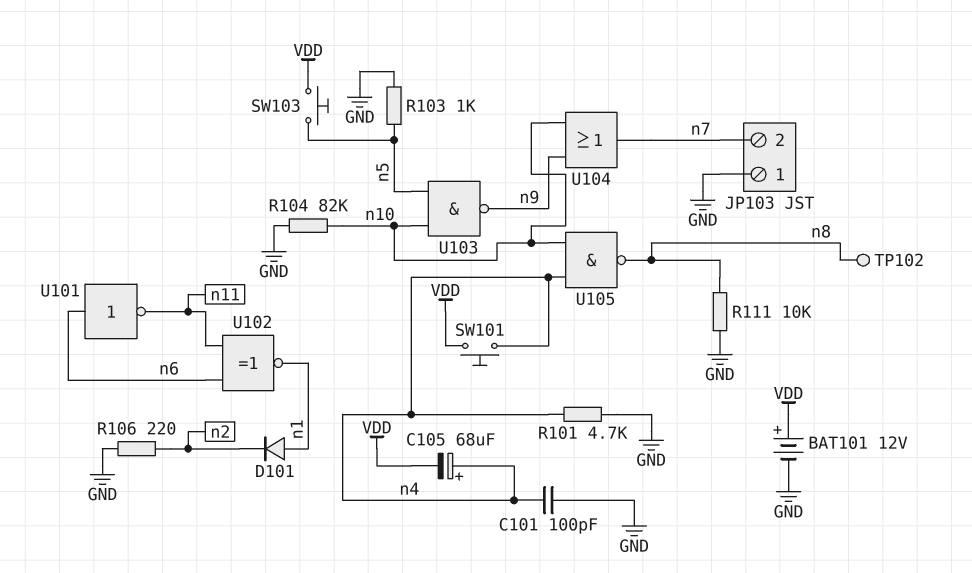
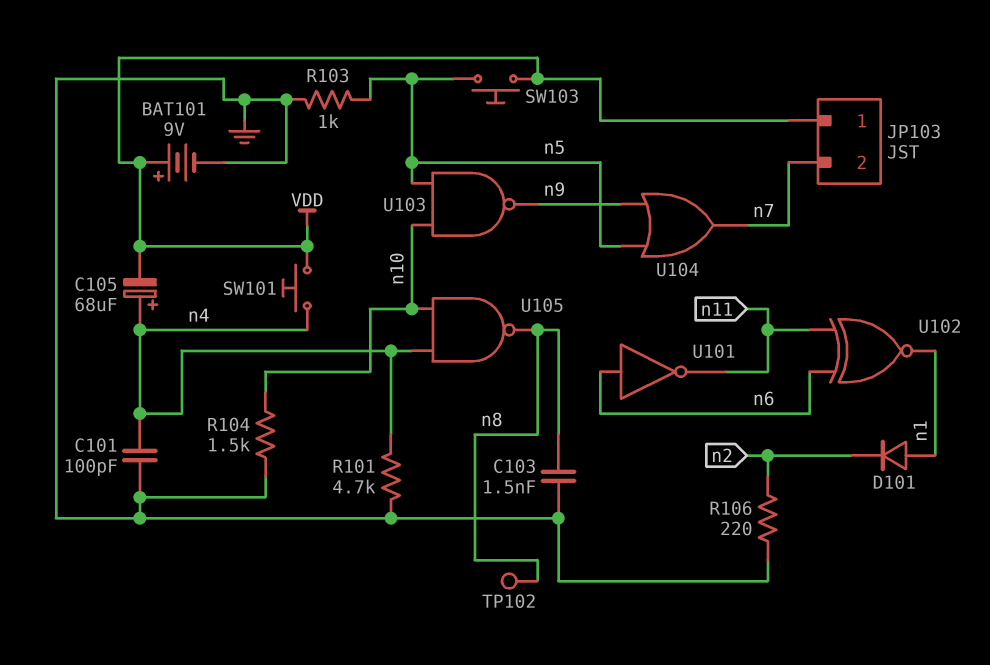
BAT101: 12V (plus VDD, minus GND) -> 9V (plus VDD, minus GND)
C103: none -> 1.5nF (GND, n8)
JP103 pin 1: GND -> VDD
R104: 82k (GND, n10) -> 1.5k (GND, n10)
R111: 10k (GND, n8) -> none
U104: OR (in n9, in n10, out n7) -> OR (in n5, in n9, out n7)

